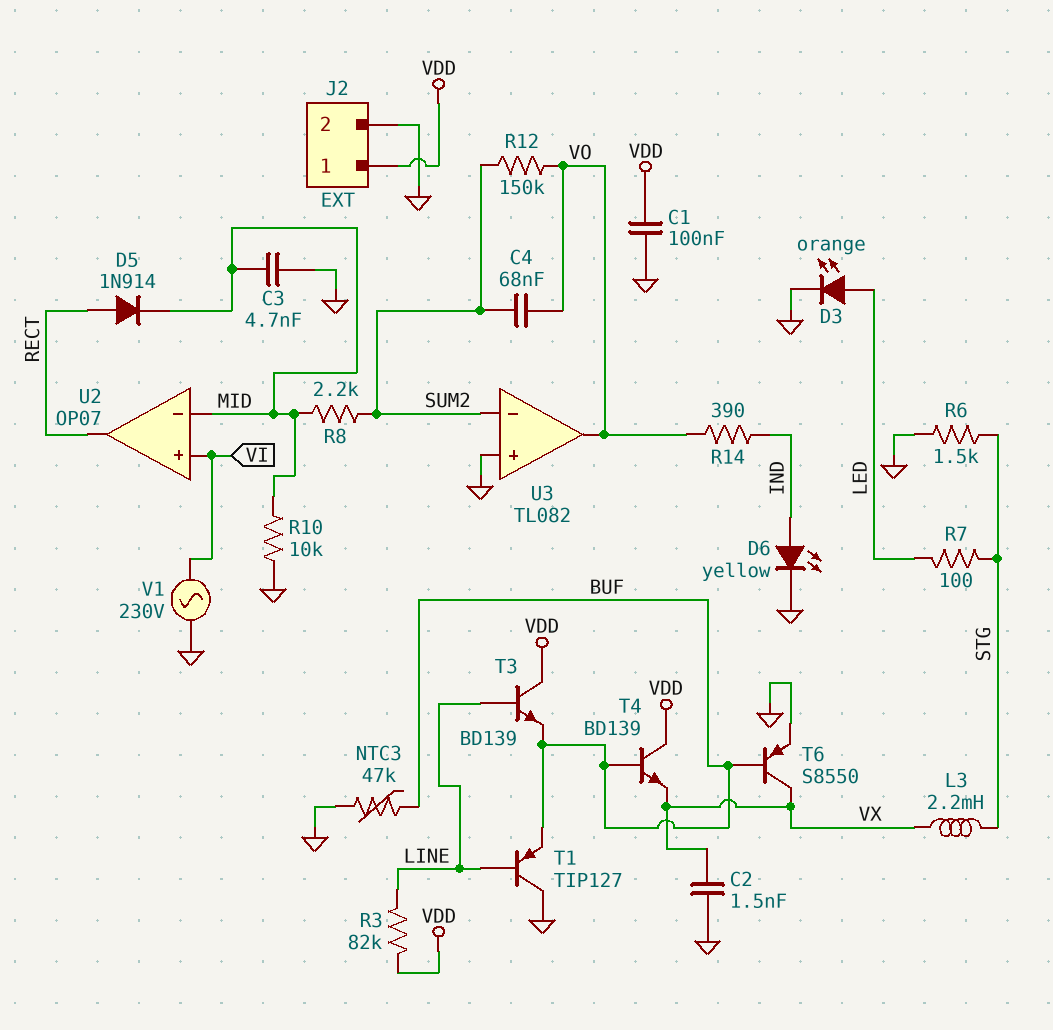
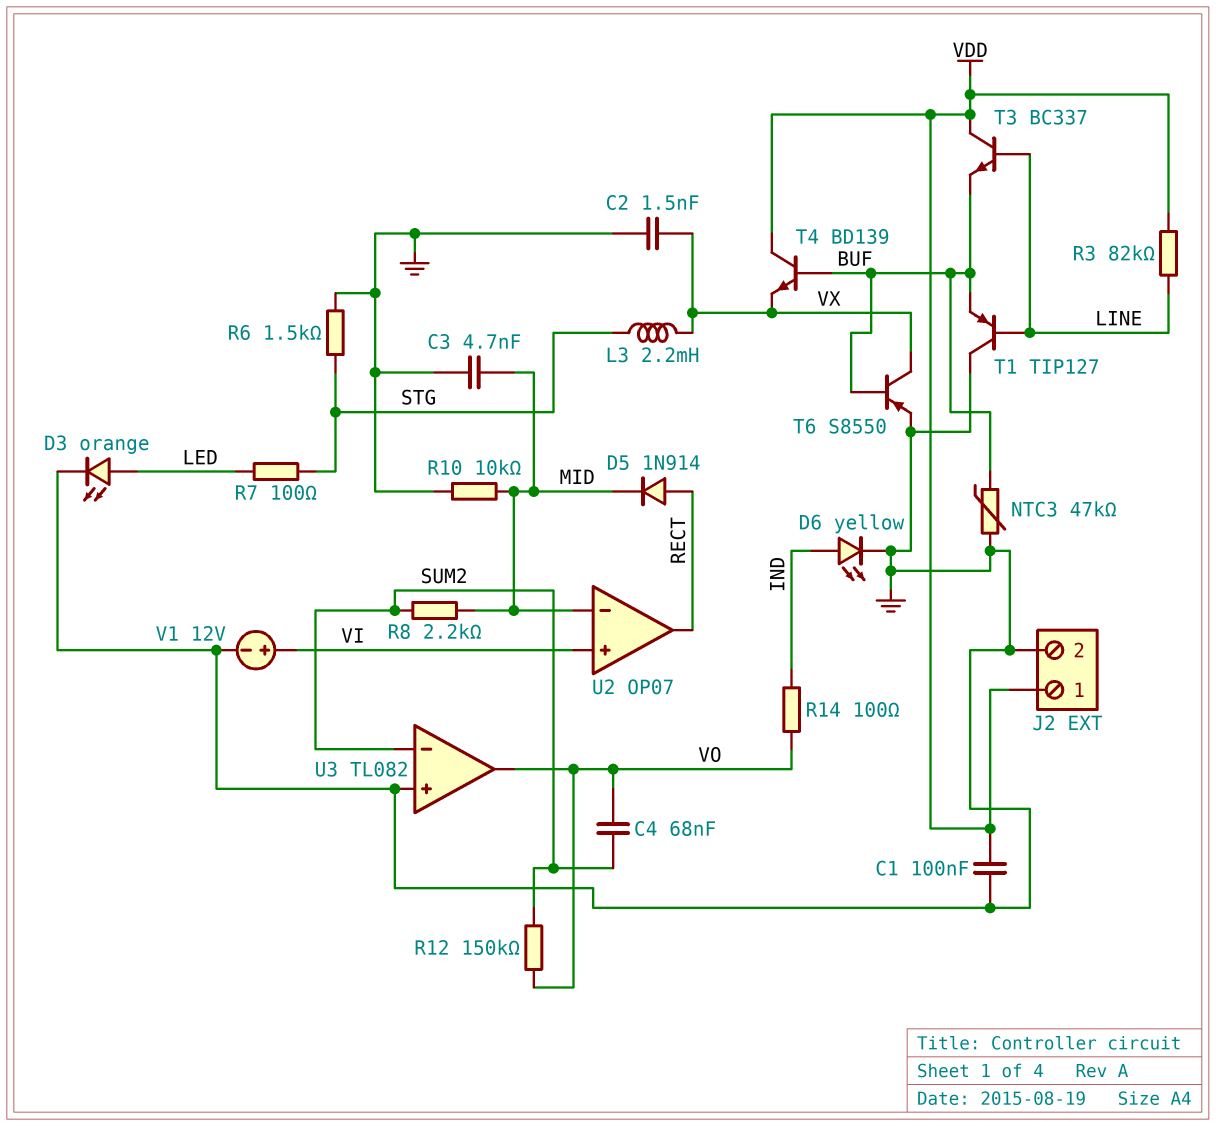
R14: 390 (IND, VO) -> 100 (IND, VO)
T3: NPN BD139 (B LINE, C VDD, E BUF) -> NPN BC337 (B LINE, C VDD, E BUF)
V1: AC 230V (GND, VI) -> 12V (plus VI, minus GND)

